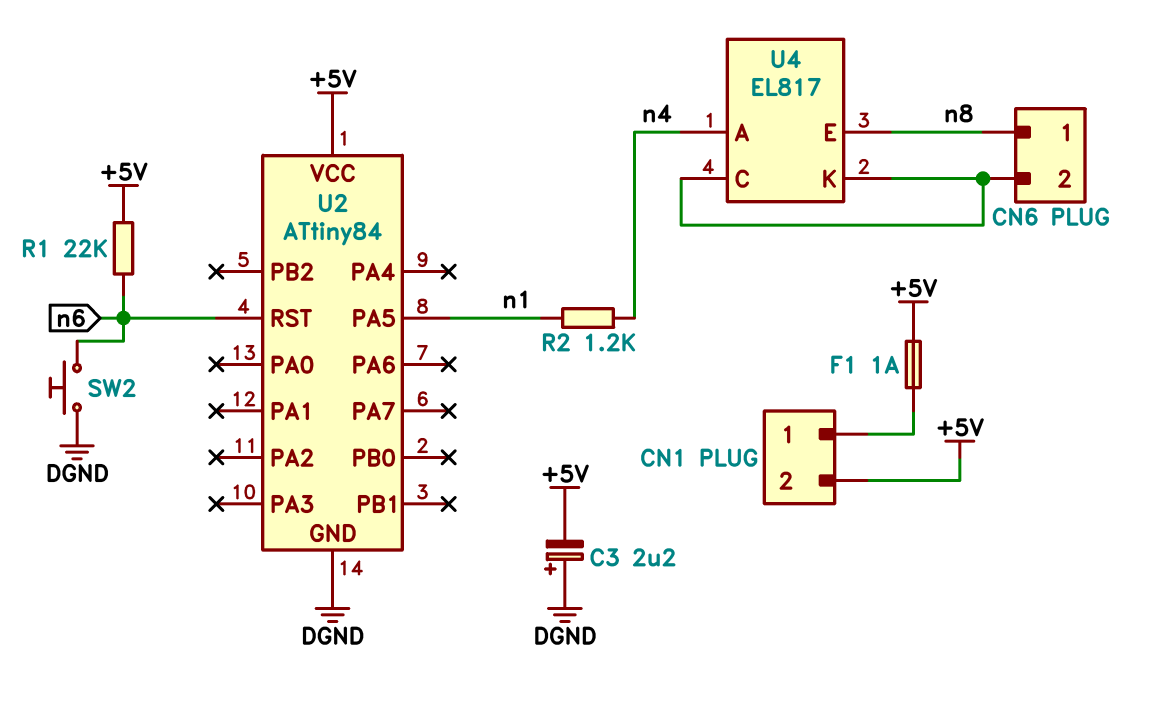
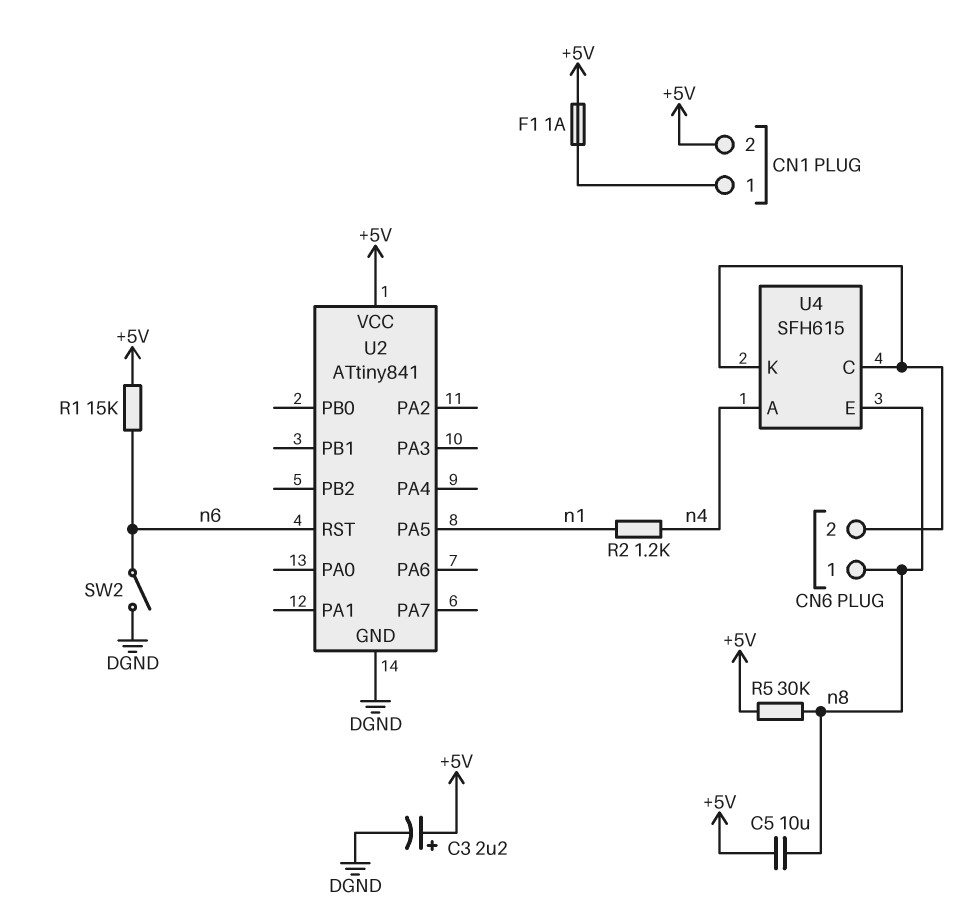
C3: 2.2uF (plus DGND, minus +5V) -> 2.2uF (plus +5V, minus DGND)
C5: none -> 10uF (+5V, n8)
R1: 22k (+5V, n6) -> 15k (+5V, n6)
R5: none -> 30k (+5V, n8)
SW2: button (DGND, n6) -> switch (DGND, n6)
U2: ATtiny84 -> ATtiny841
U4: EL817 -> SFH615

